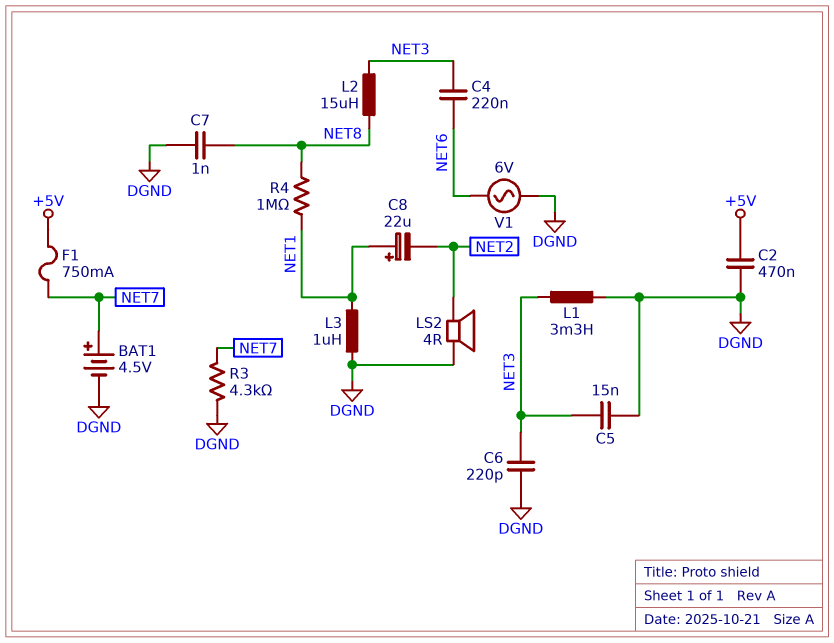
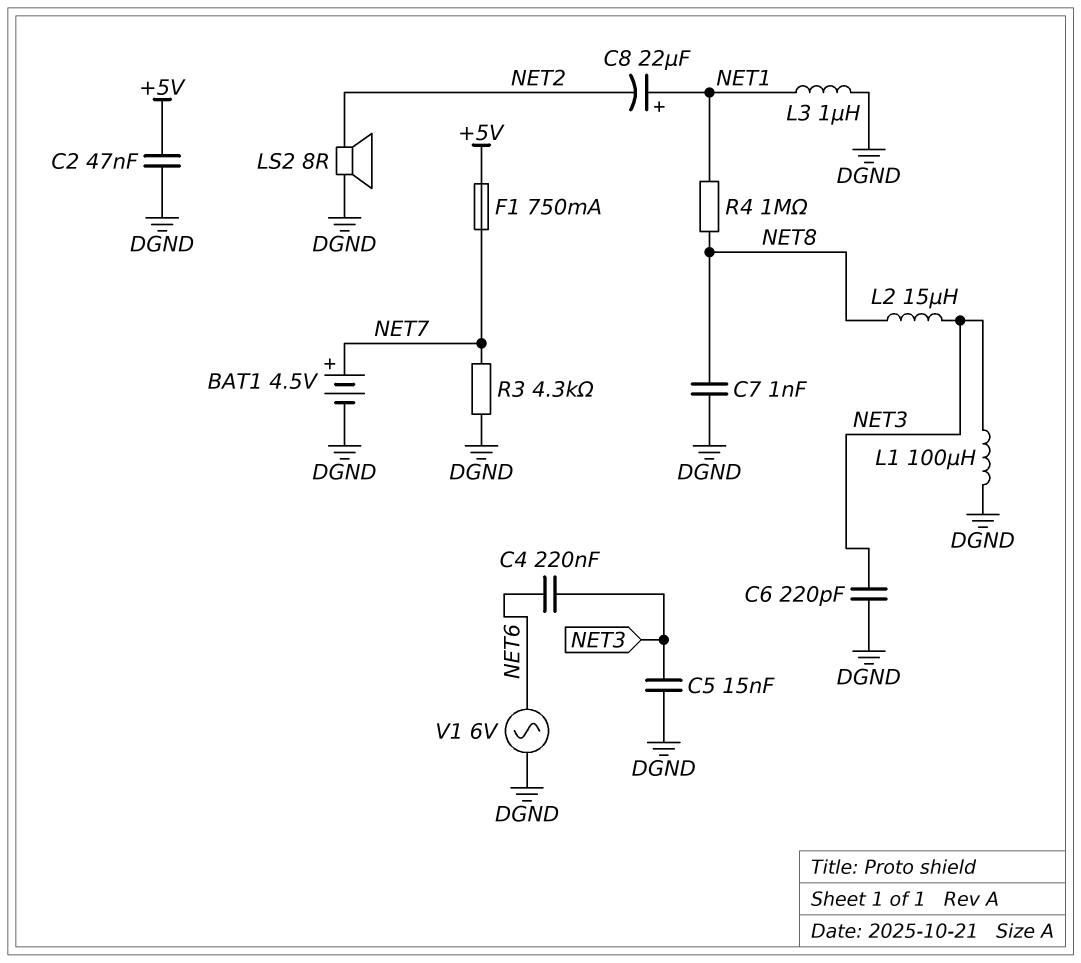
C2: 470nF (+5V, DGND) -> 47nF (+5V, DGND)
L1: 3.3mH (DGND, NET3) -> 100uH (DGND, NET3)
LS2: speaker 4R (DGND, NET2) -> speaker 8R (DGND, NET2)

